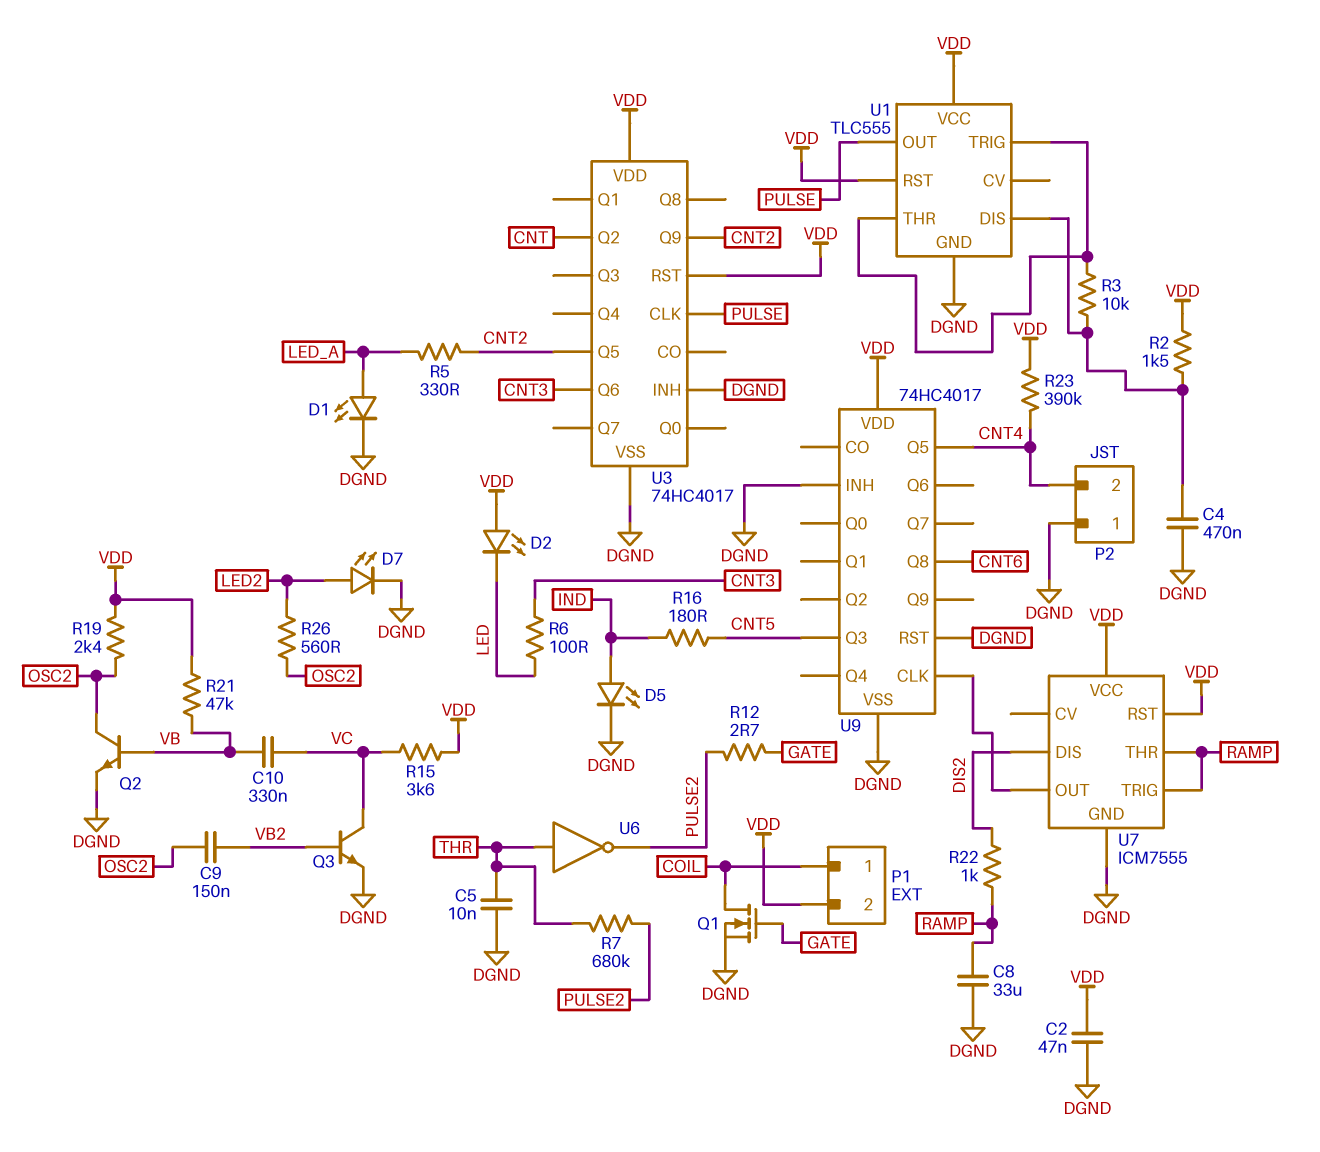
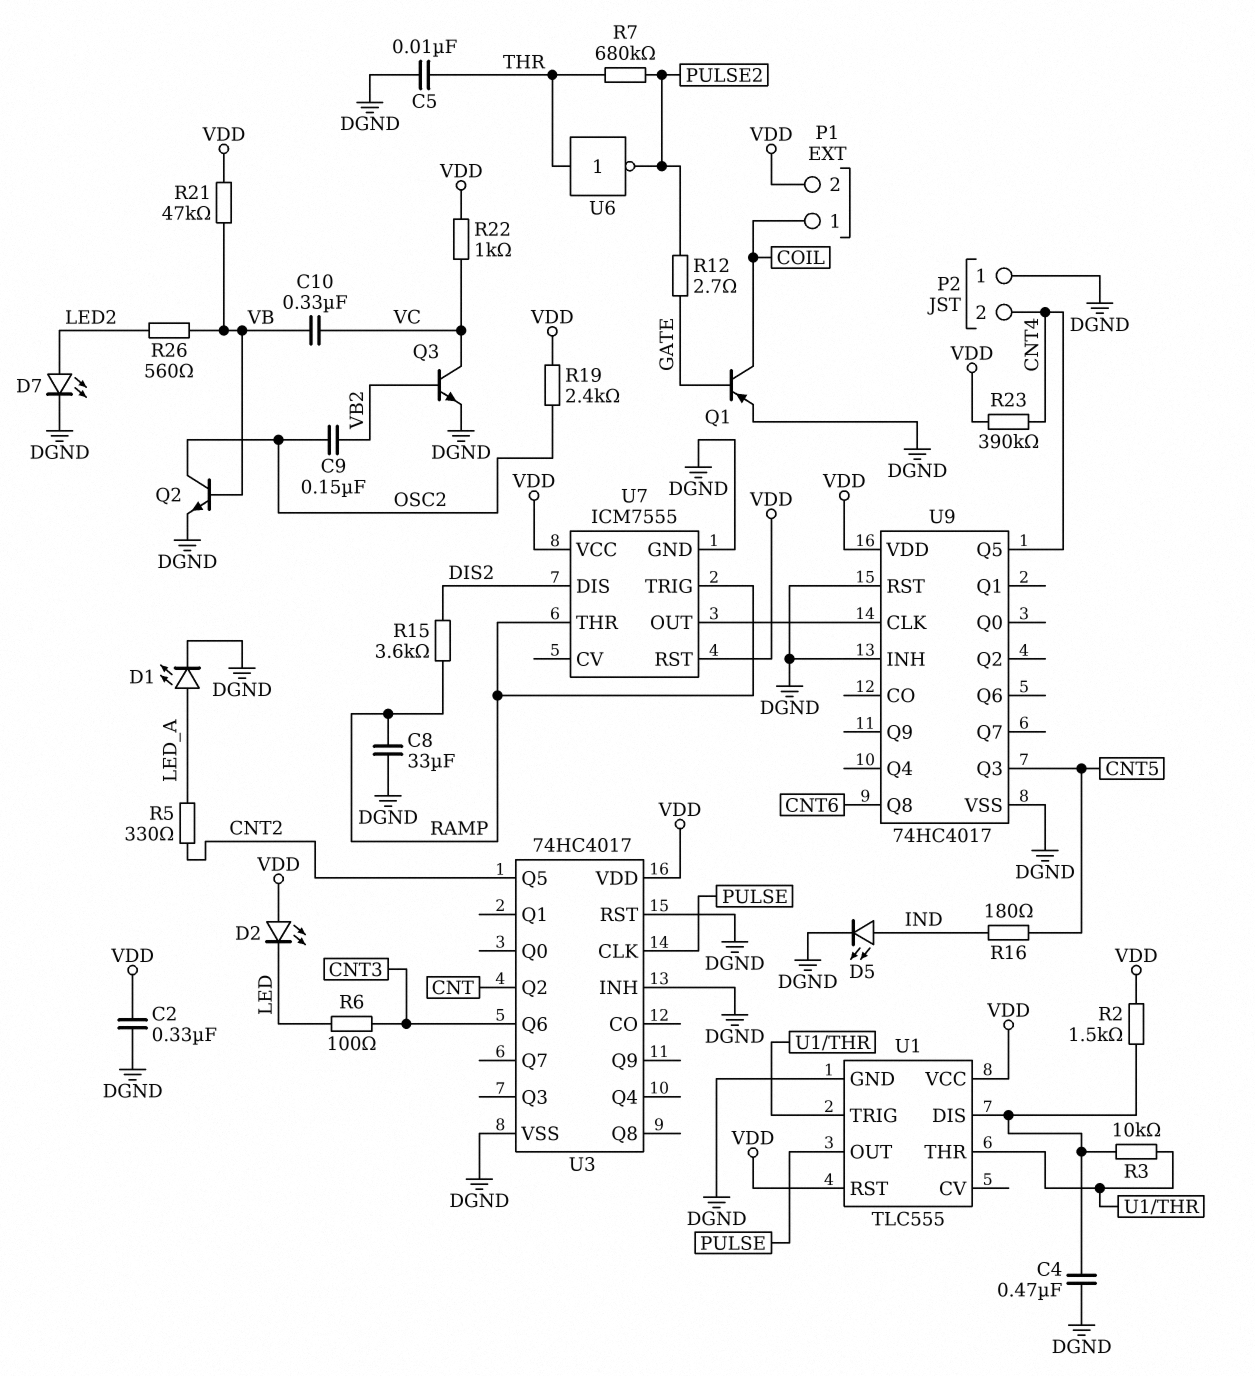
C2: 47nF (DGND, VDD) -> 330nF (DGND, VDD)
Q1: NMOS (G GATE, D COIL, S DGND) -> PNP (B GATE, C COIL, E DGND)
R15: 3.6k (VC, VDD) -> 3.6k (DIS2, RAMP)
R22: 1k (DIS2, RAMP) -> 1k (VC, VDD)
R26: 560 (LED2, OSC2) -> 560 (LED2, VB)
U3 pin Q9: CNT2 -> none
U3 pin RST: VDD -> DGND

